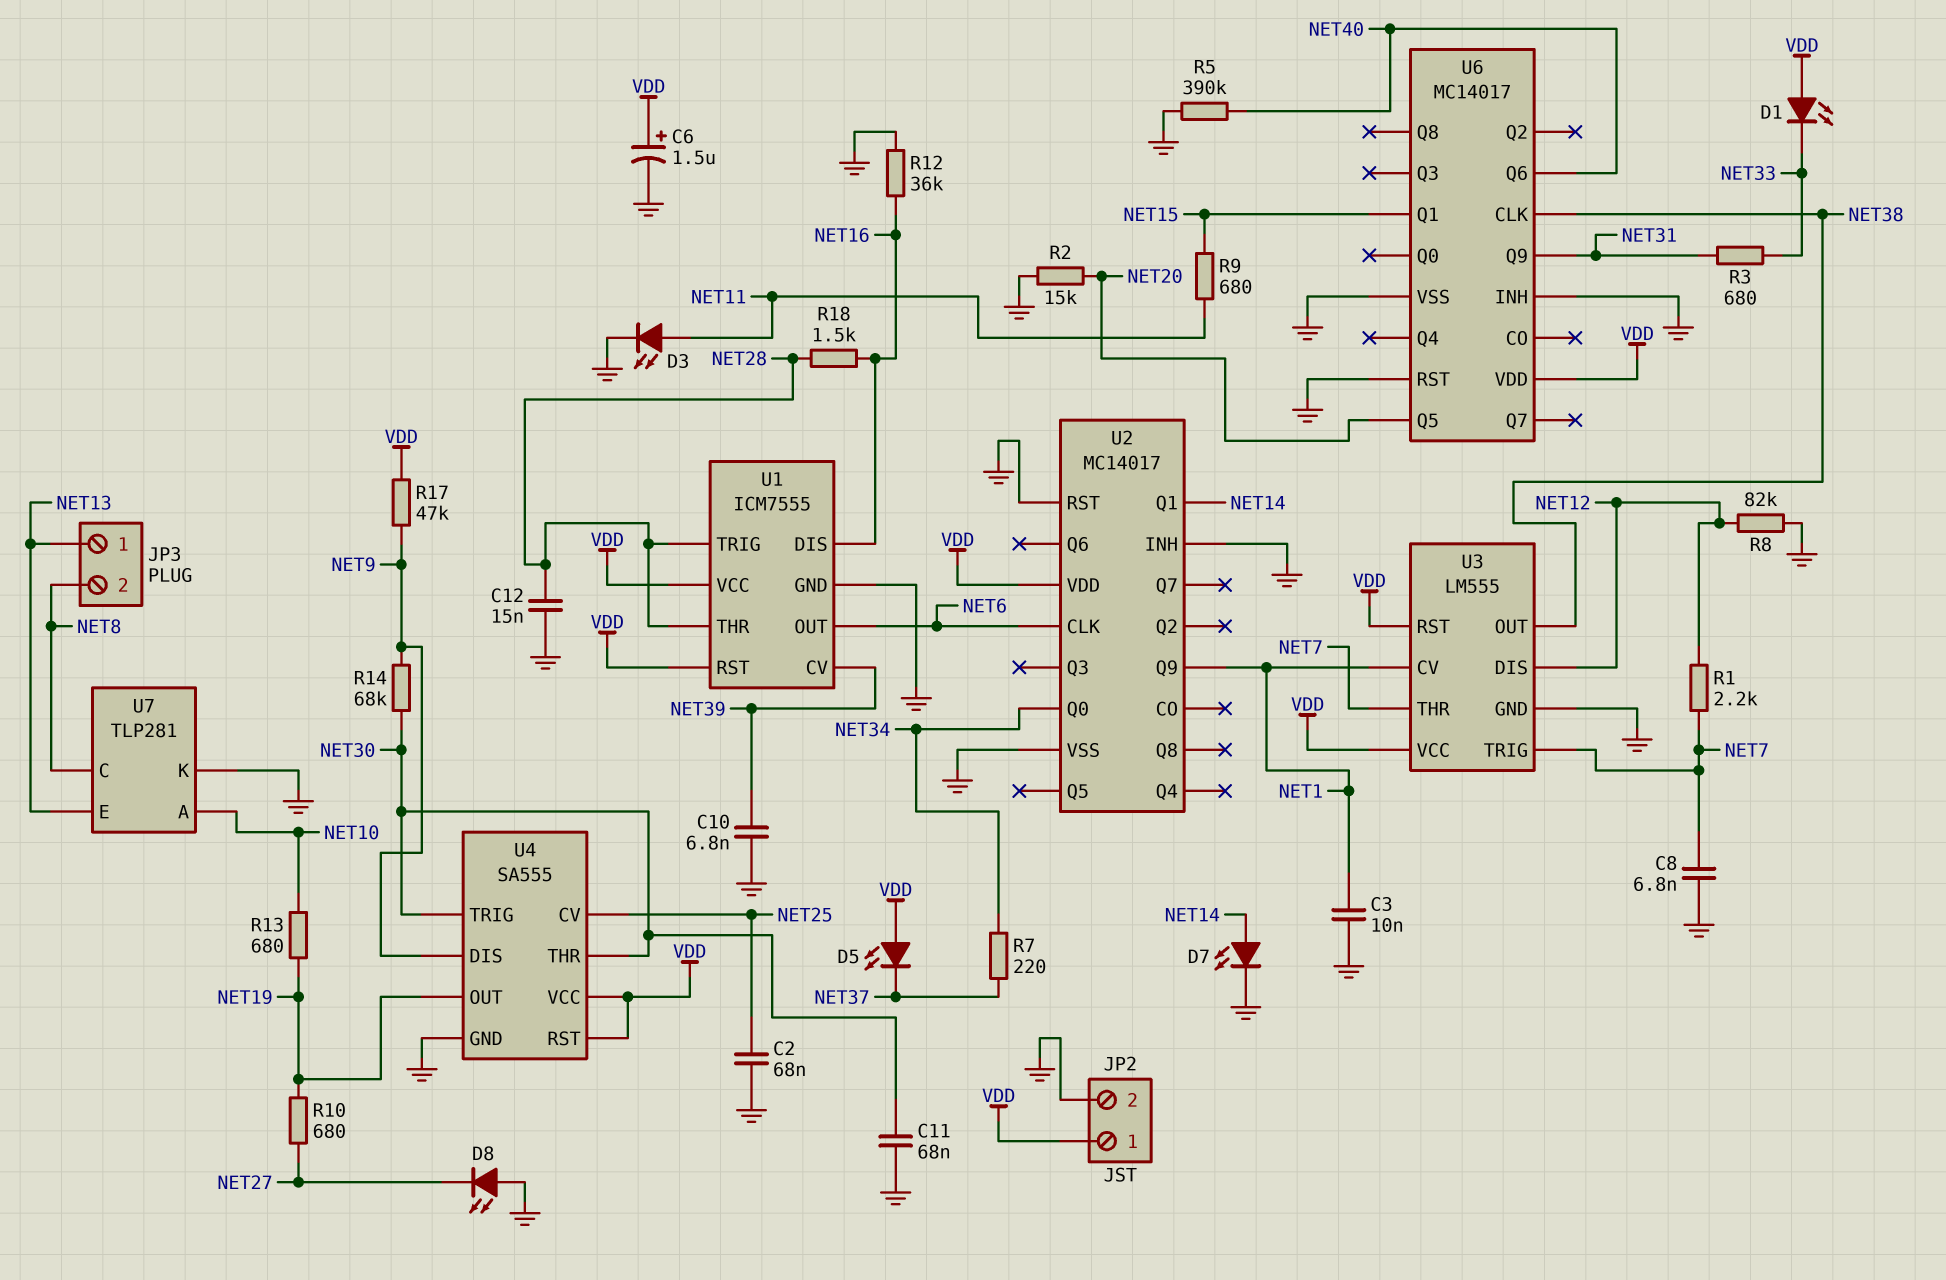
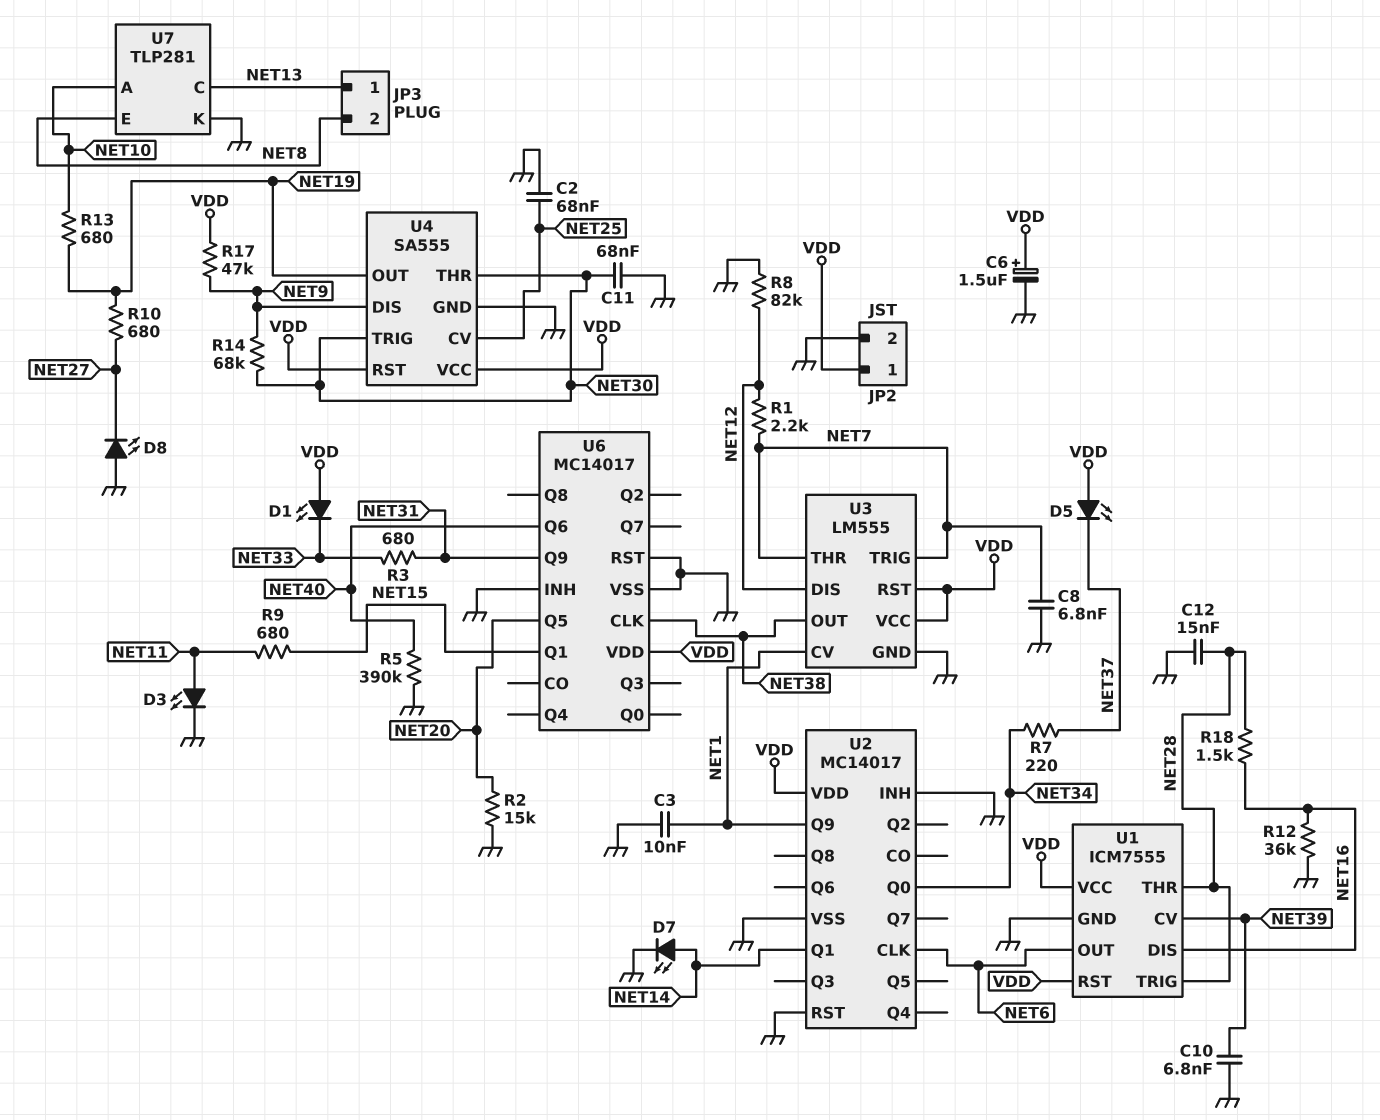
U7 pin C: NET8 -> NET13
U7 pin E: NET13 -> NET8

